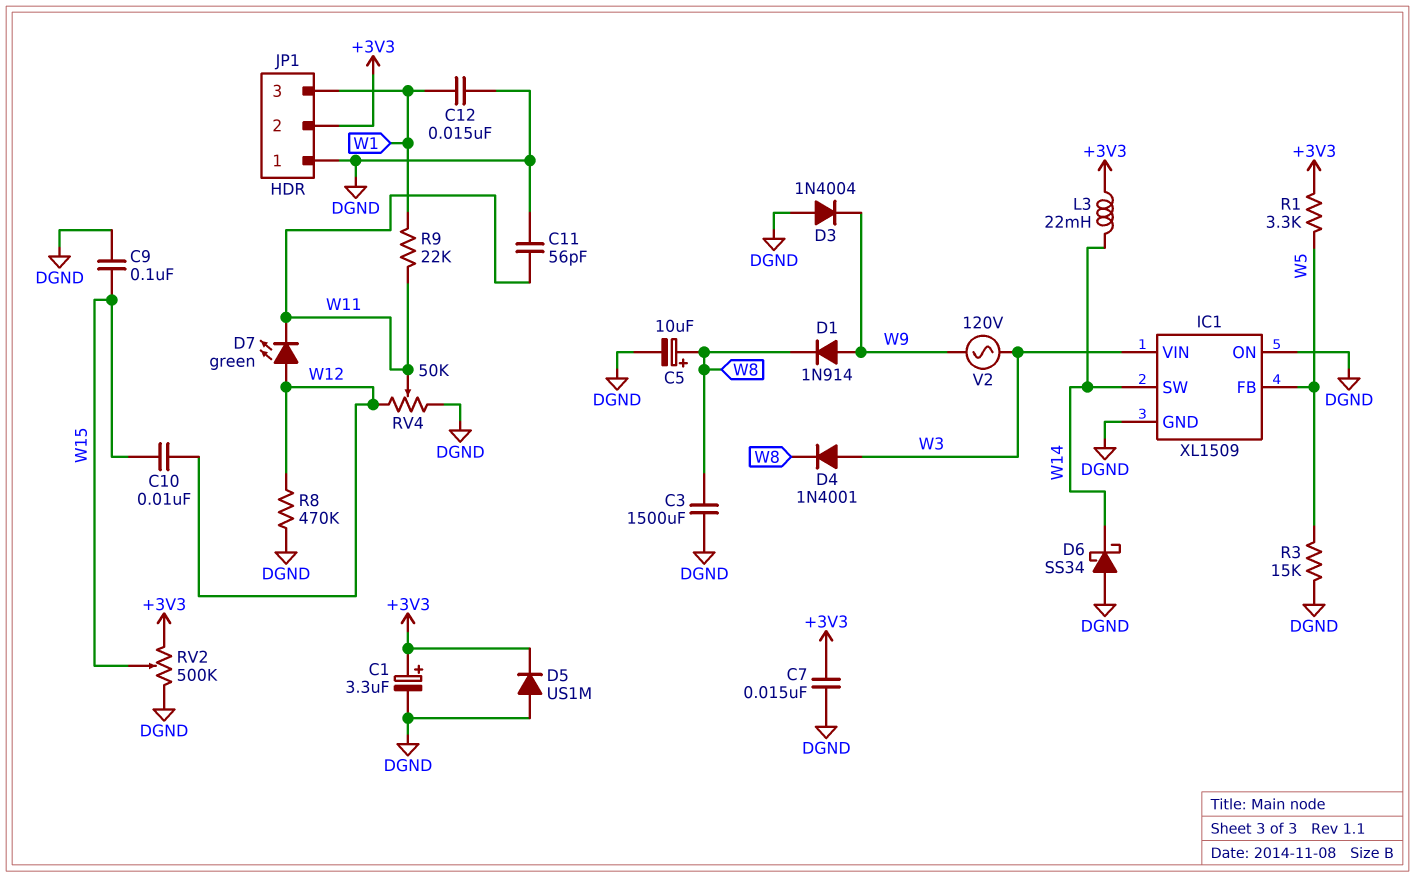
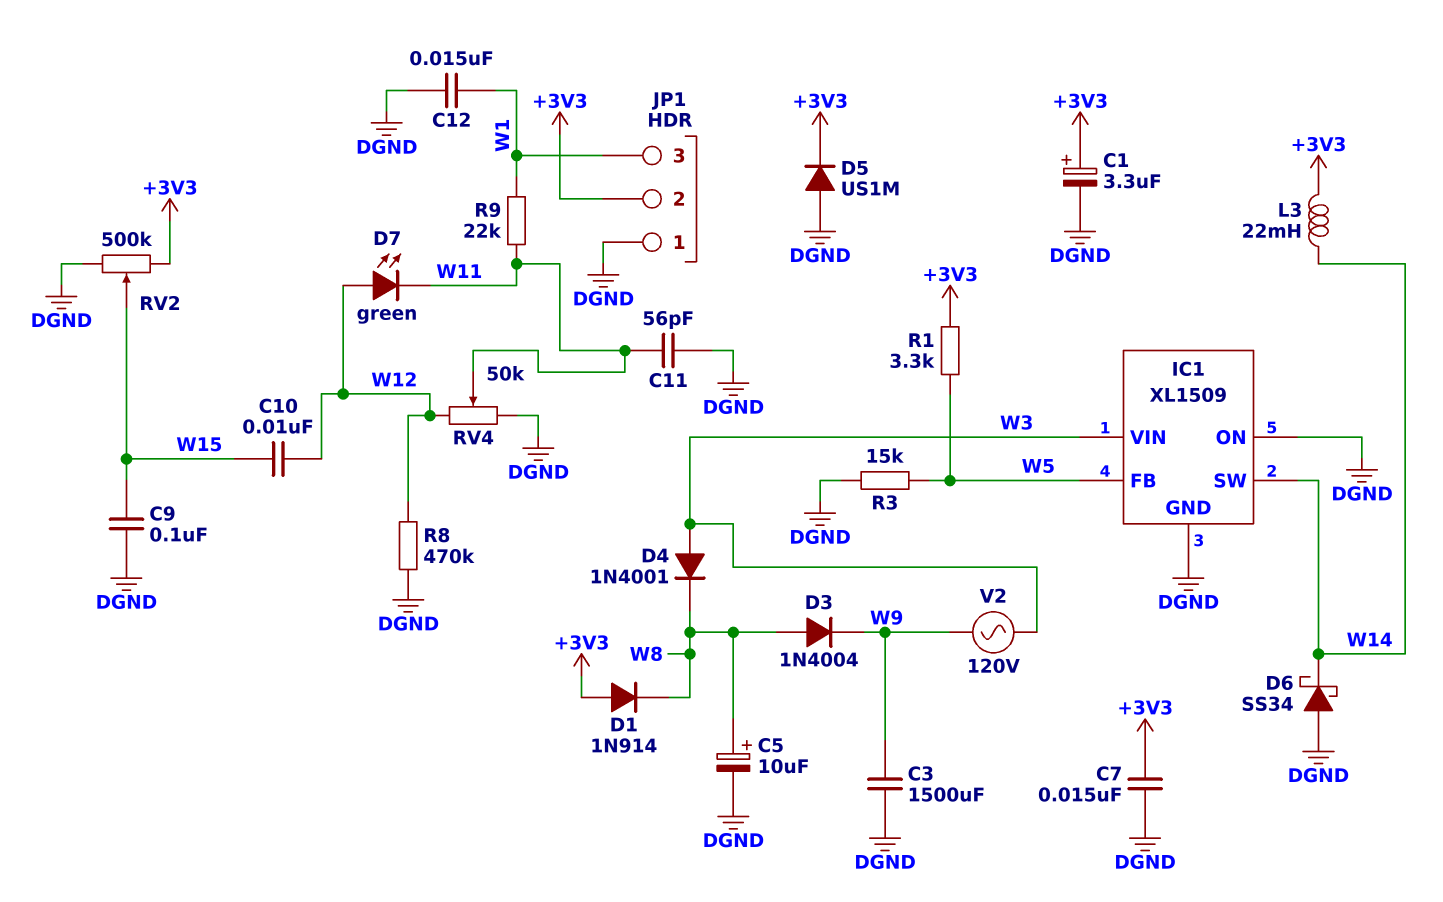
C3: 1500uF (DGND, W8) -> 1500uF (DGND, W9)
D1: diode 1N914 (A W9, K W8) -> diode 1N914 (A +3V3, K W8)
D3: diode 1N4004 (A DGND, K W9) -> diode 1N4004 (A W8, K W9)

